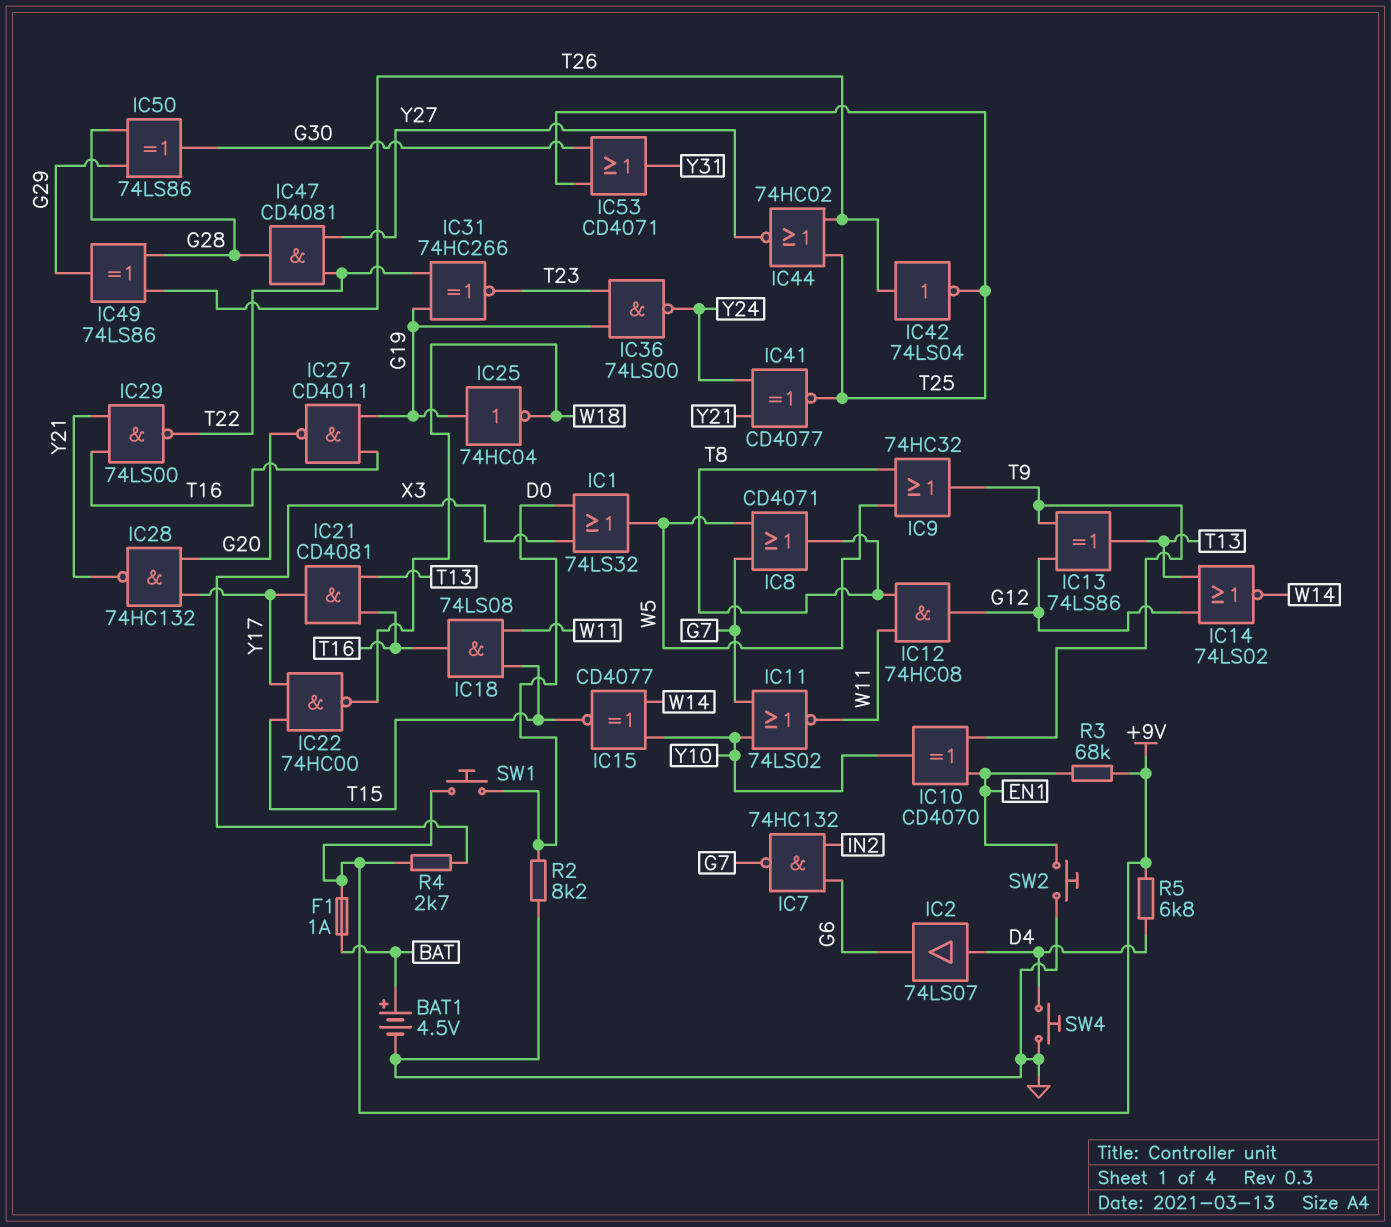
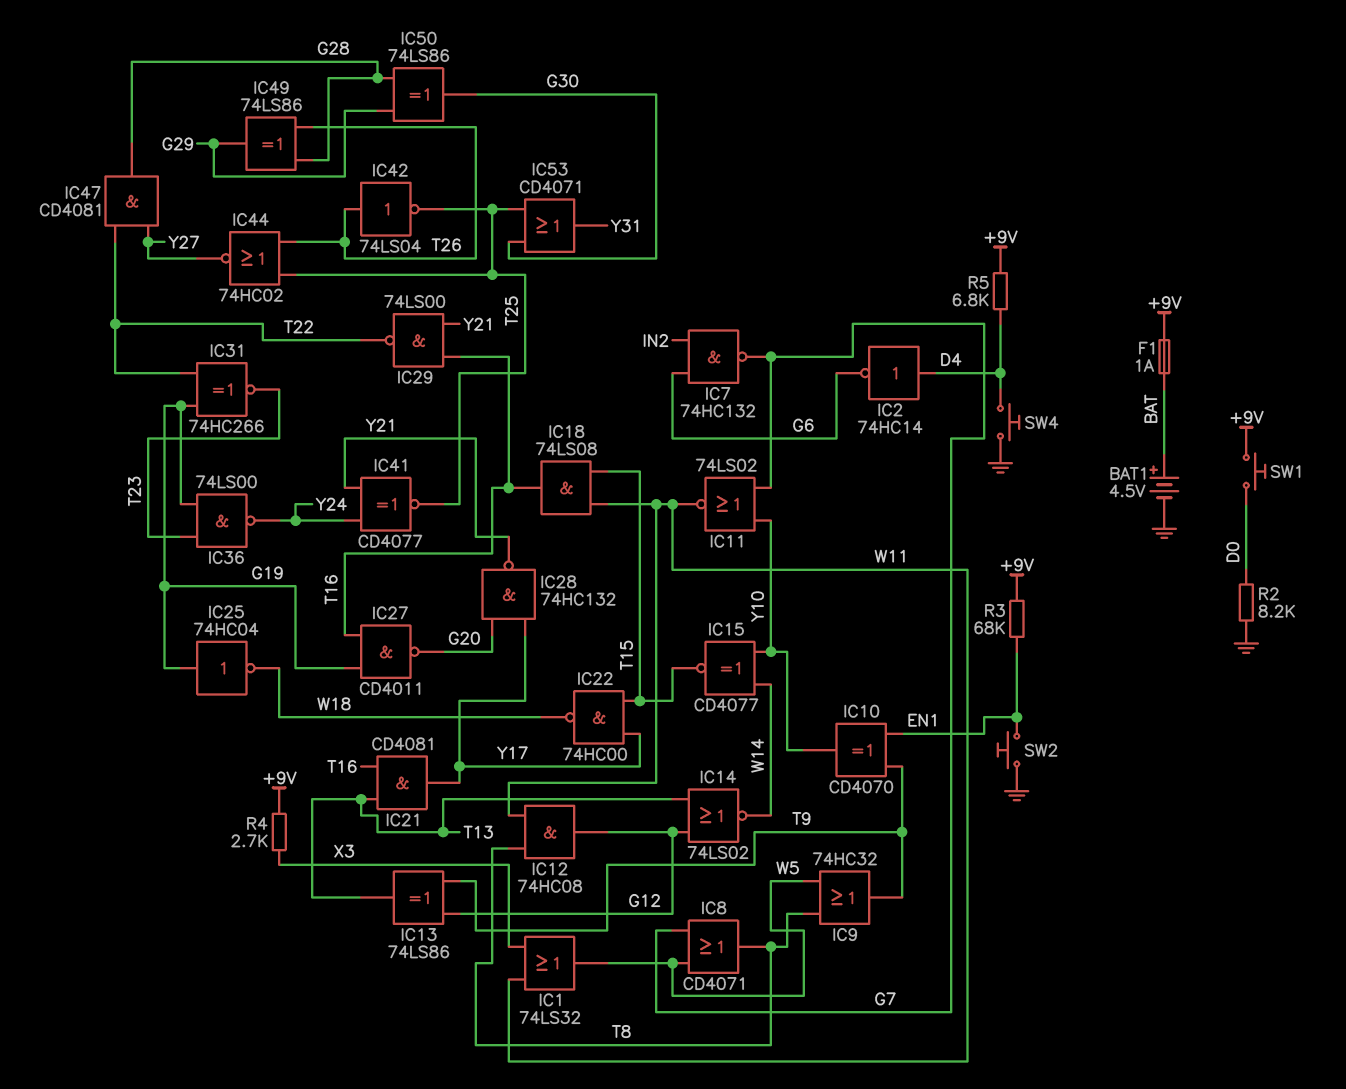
IC1: OR 74LS32 (in D0, in X3, out W5) -> OR 74LS32 (in W11, in X3, out W5)
IC2: buffer 74LS07 (in D4, out G6) -> NOT 74HC14 (in D4, out G6)

